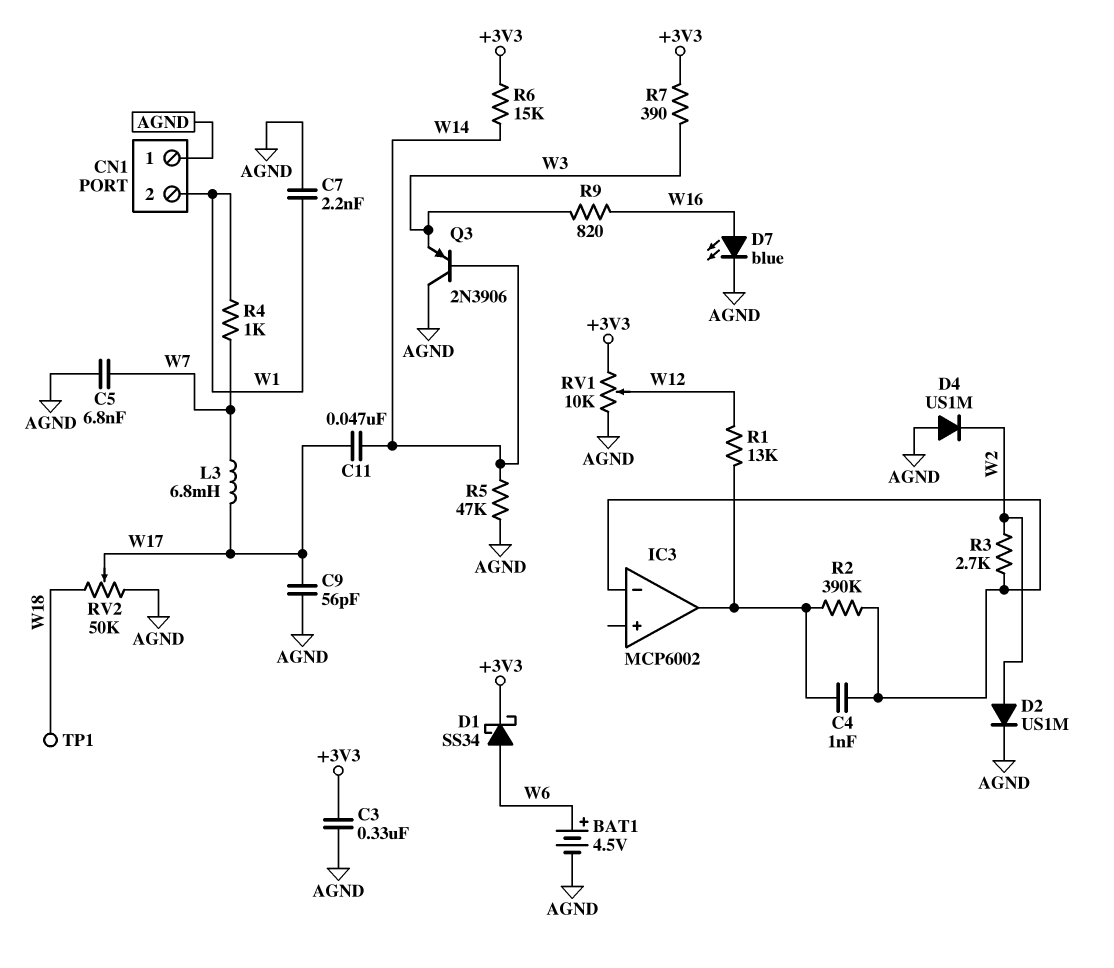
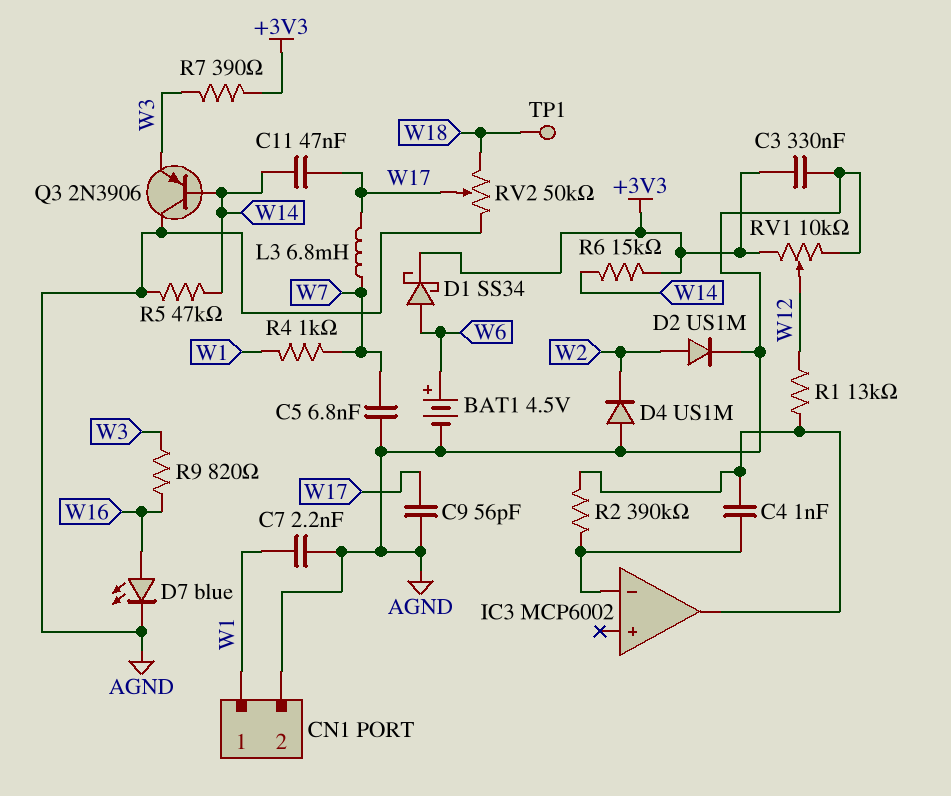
CN1 pin 1: AGND -> W1
CN1 pin 2: W1 -> AGND
R3: 2.7k (IC3/in-, W2) -> none

